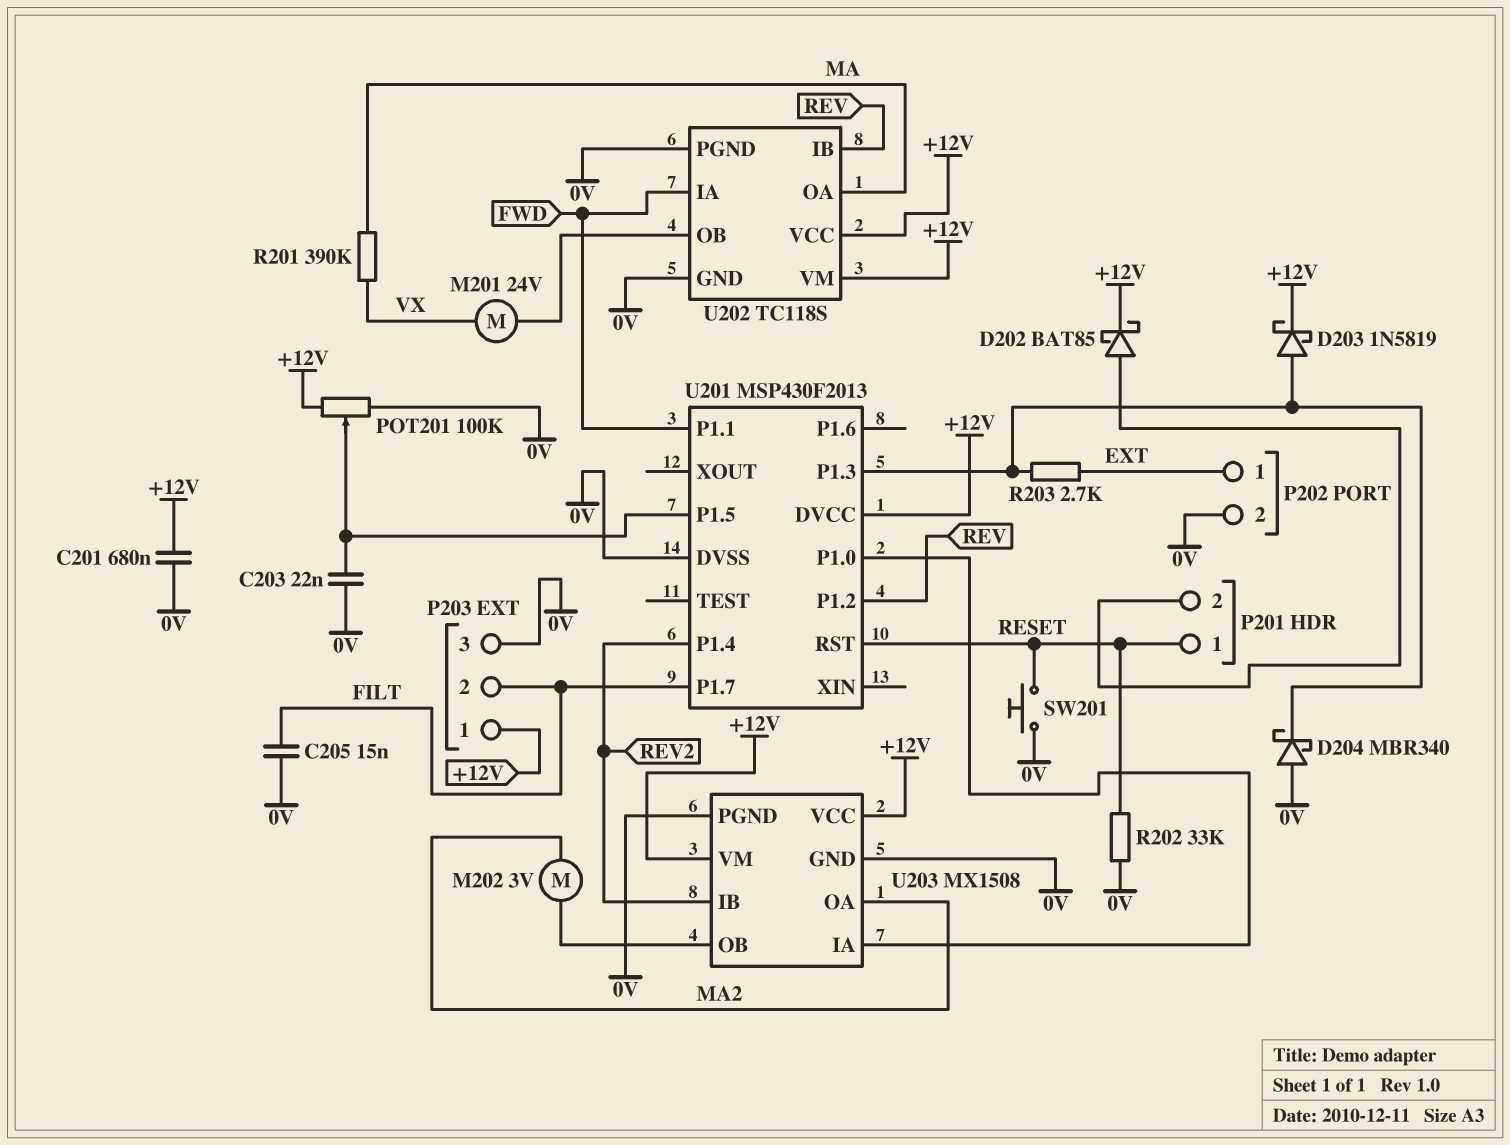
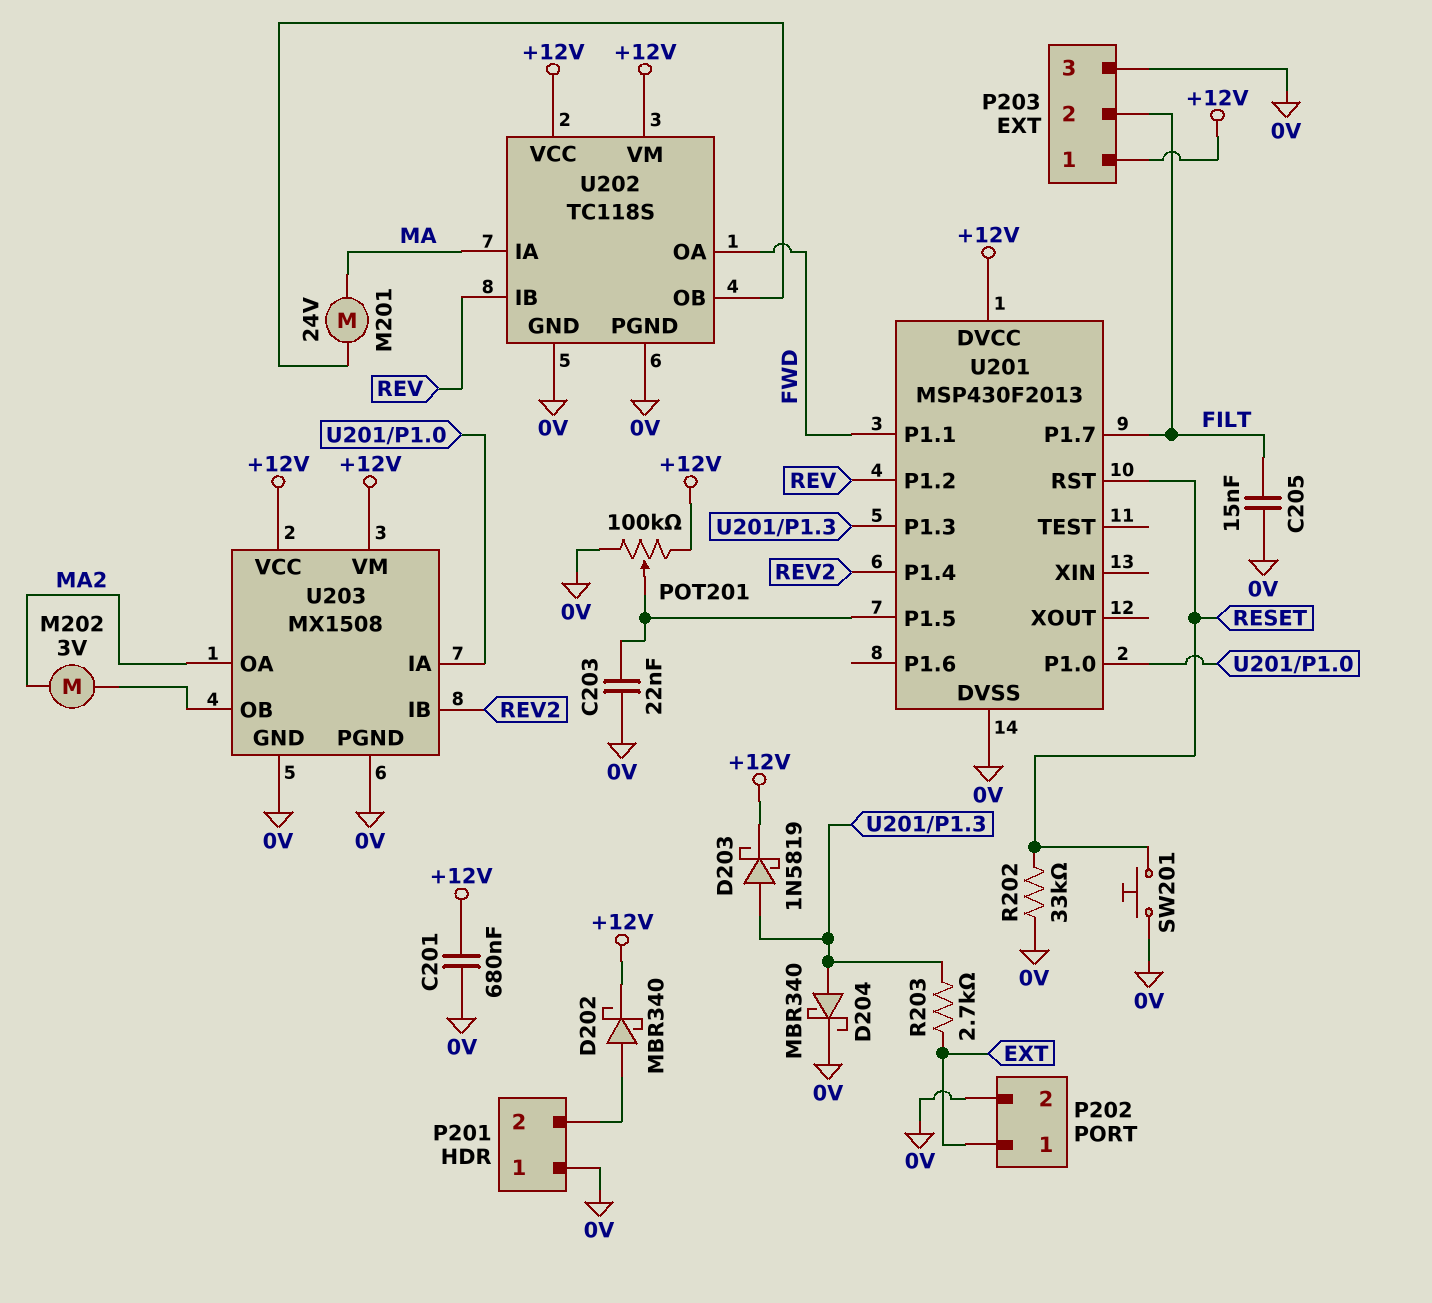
D202: schottky BAT85 (A P201/2, K +12V) -> schottky MBR340 (A P201/2, K +12V)
D204: schottky MBR340 (A 0V, K U201/P1.3) -> schottky MBR340 (A U201/P1.3, K 0V)
M201: motor 24V (U202/OB, VX) -> motor 24V (MA, U202/OB)
P201 pin 1: RESET -> 0V
R201: 390k (MA, VX) -> none
U202 pin IA: FWD -> MA
U202 pin OA: MA -> FWD

